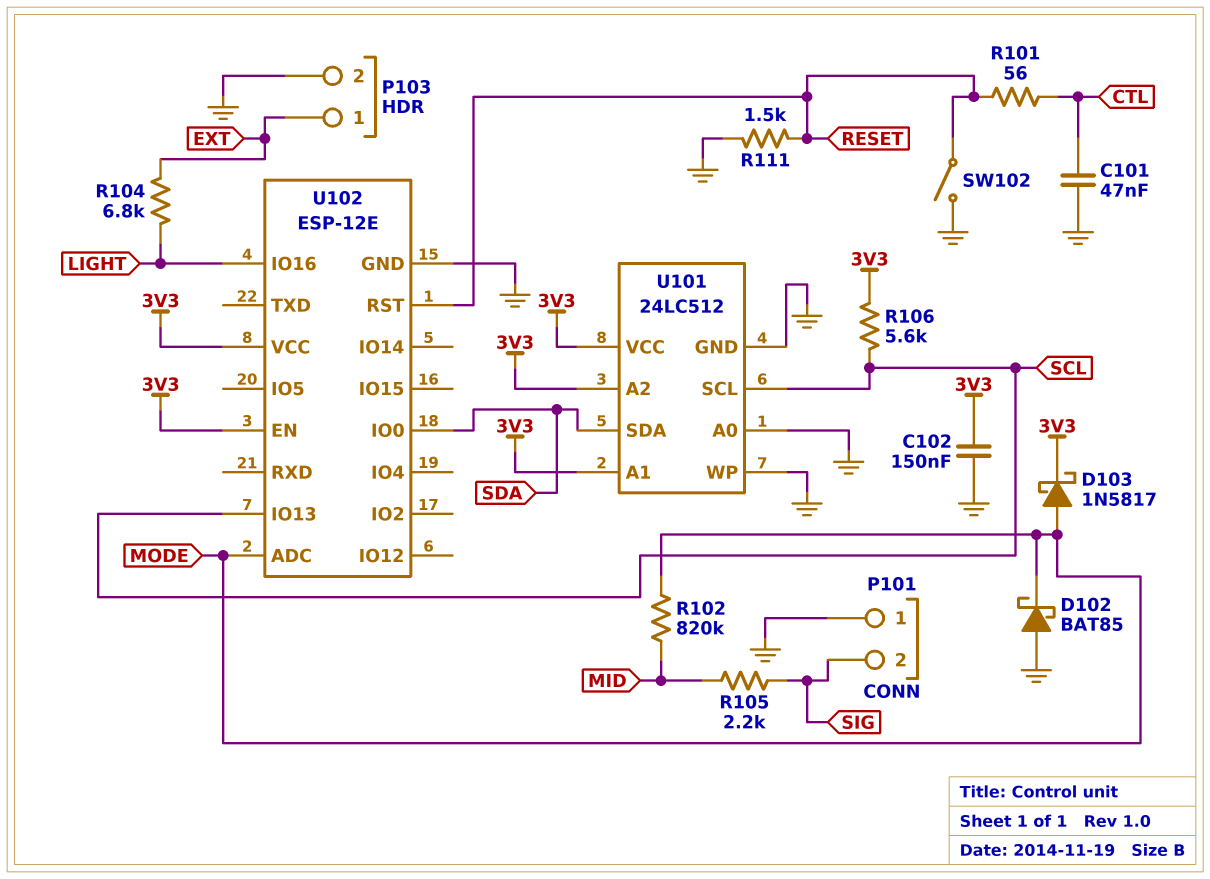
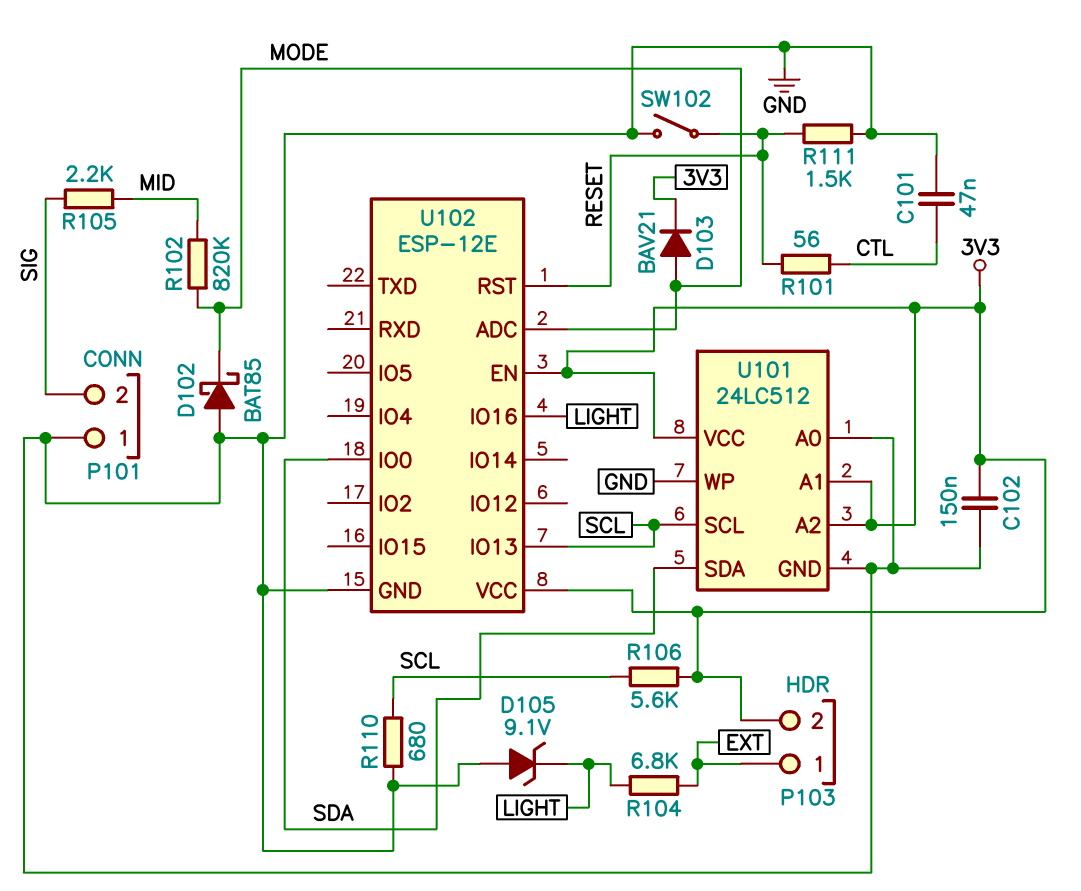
D103: schottky 1N5817 (A MODE, K 3V3) -> diode BAV21 (A MODE, K 3V3)
D105: none -> zener 9.1V (A GND, K LIGHT)
P103 pin 2: GND -> 3V3
R110: none -> 680 (GND, SCL)

